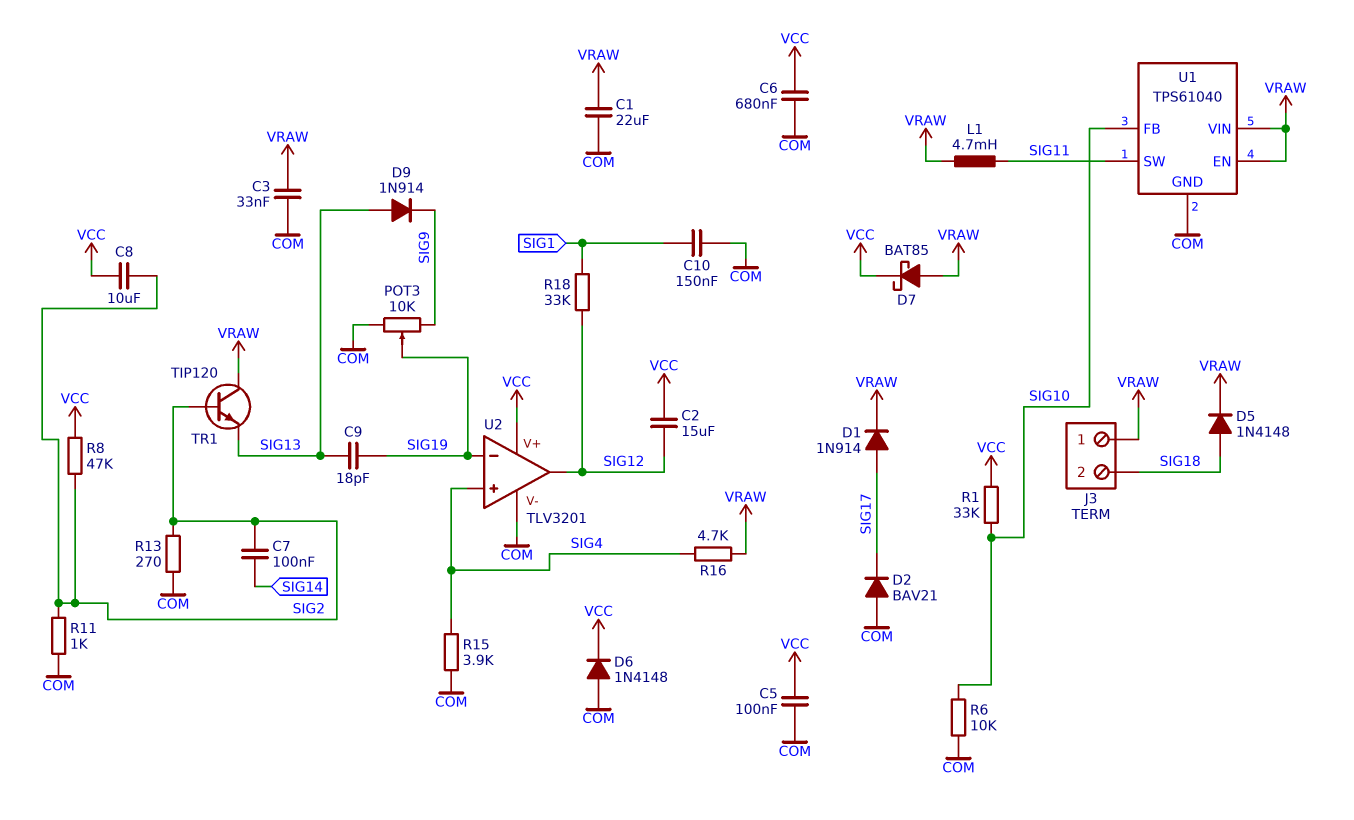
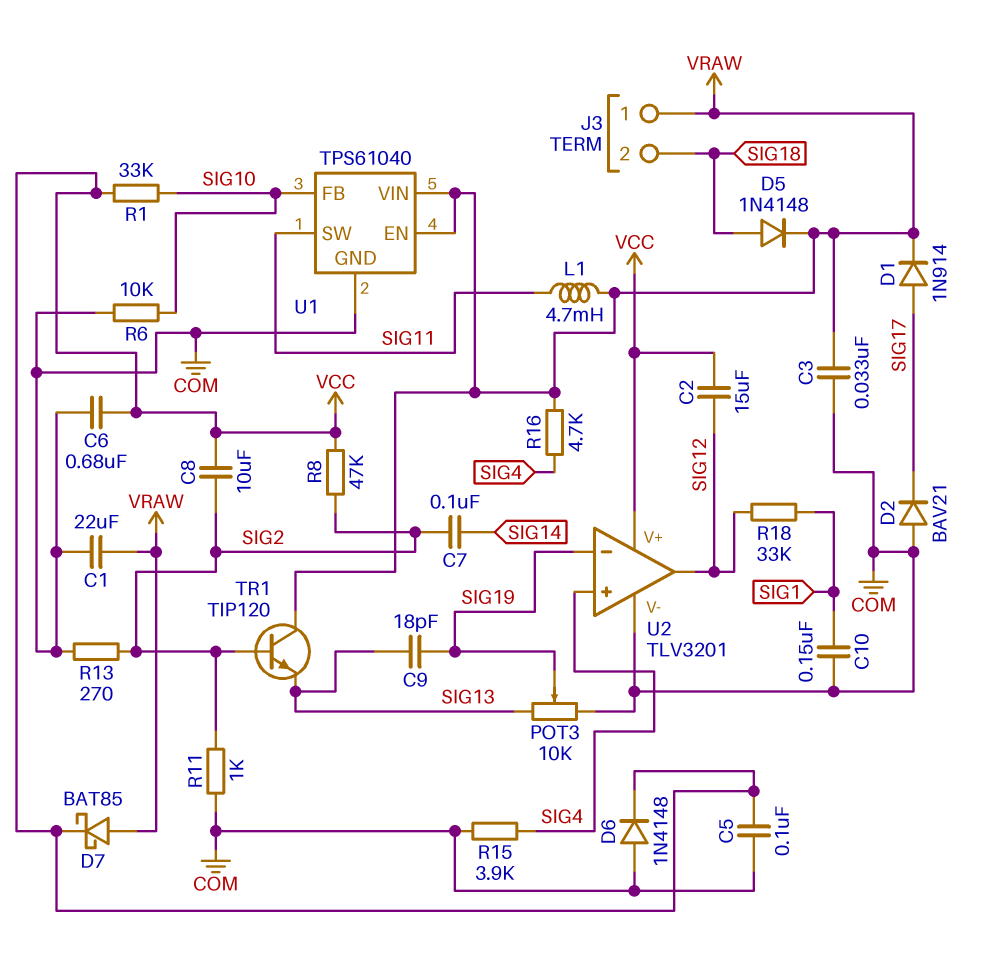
D9: diode 1N914 (A SIG13, K SIG9) -> none
POT3: 10k (COM, SIG9, wiper SIG19) -> 10k (COM, SIG13, wiper SIG19)

